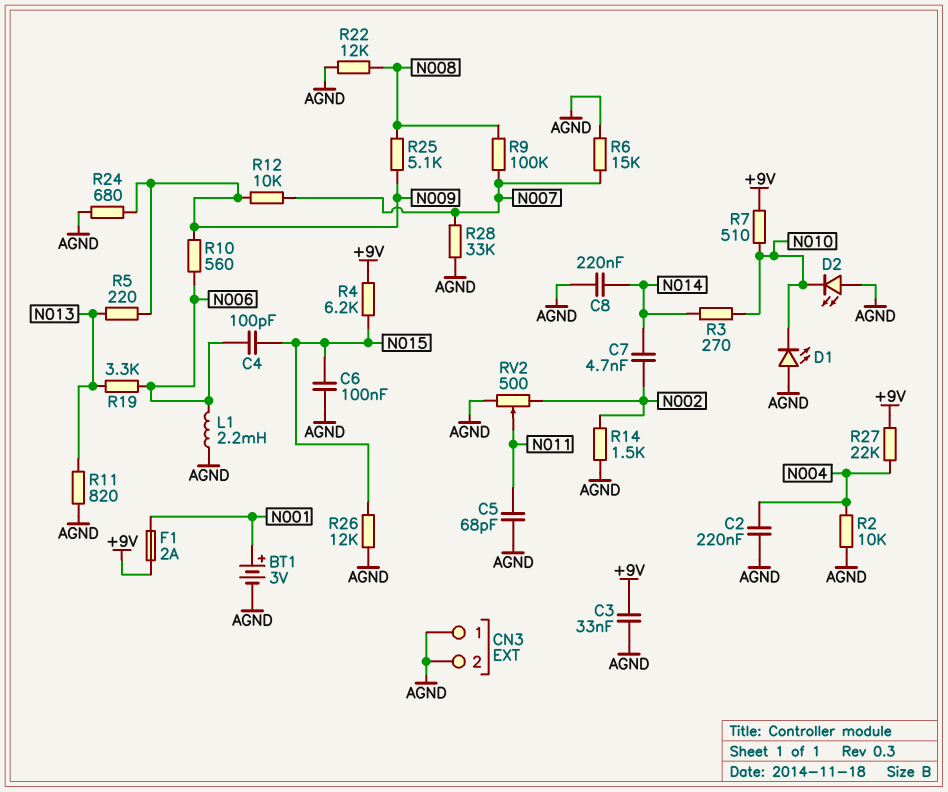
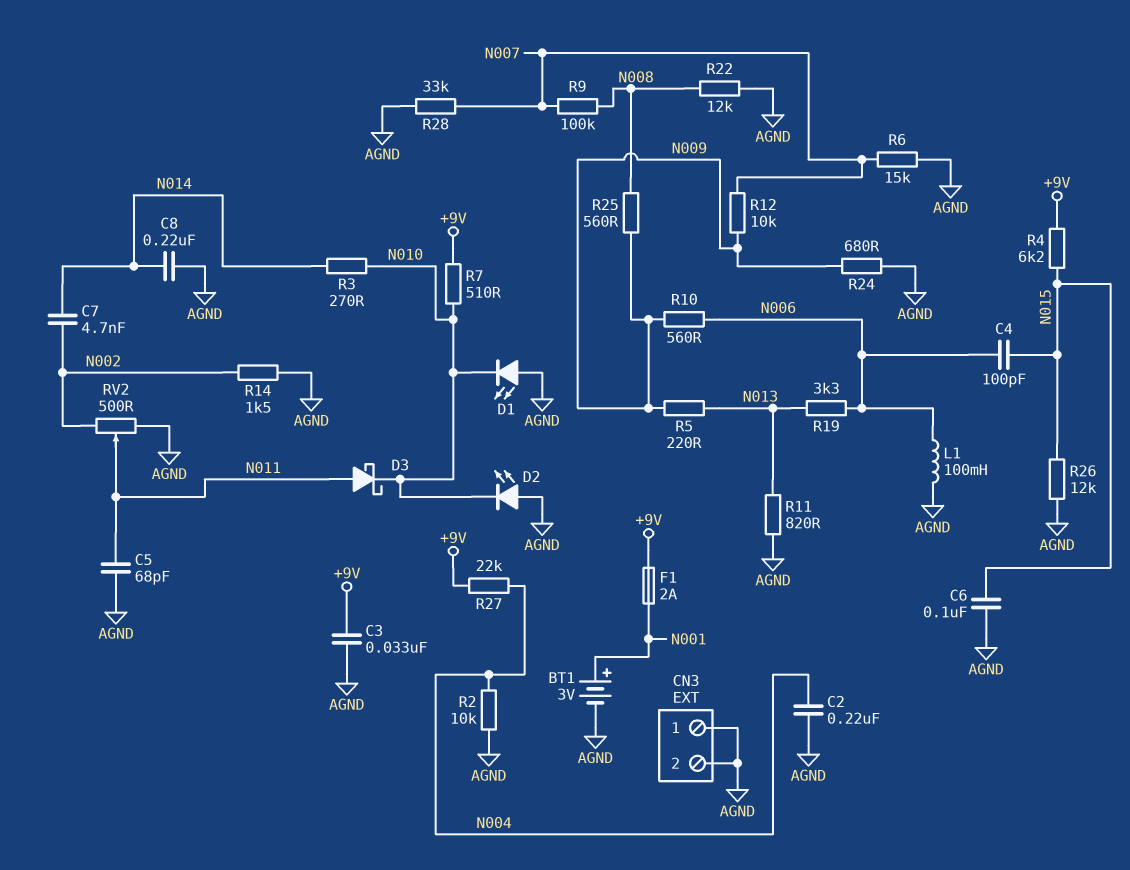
D3: none -> schottky (A N011, K N010)
L1: 2.2mH (AGND, N006) -> 100mH (AGND, N006)
R25: 5.1k (N008, N009) -> 560 (N008, N009)

